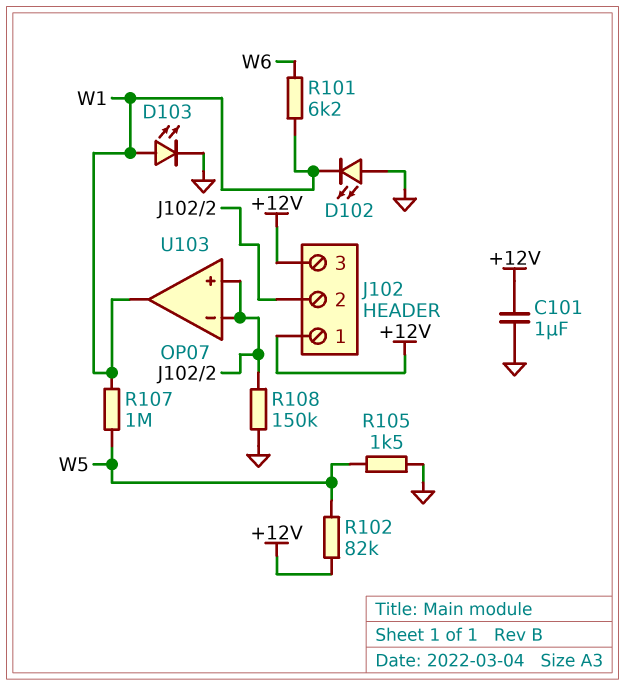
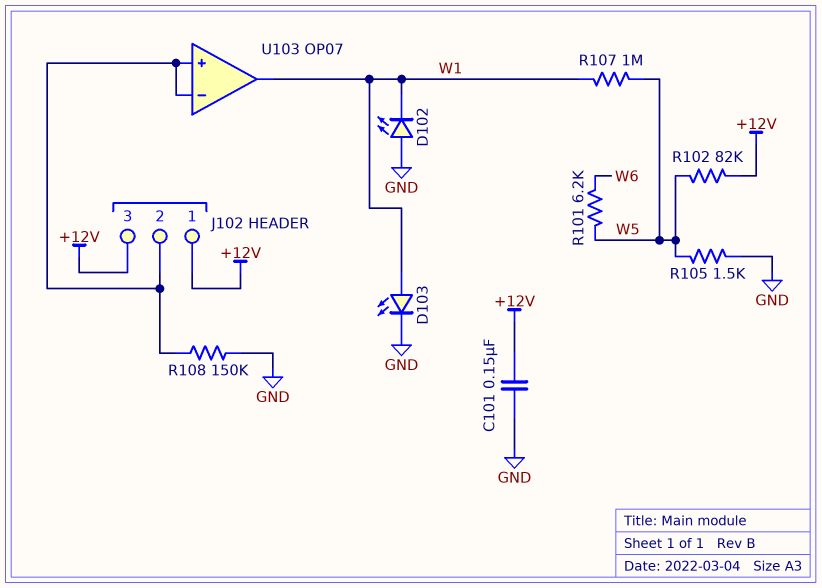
C101: 1uF (+12V, GND) -> 150nF (+12V, GND)
R101: 6.2k (W1, W6) -> 6.2k (W5, W6)

